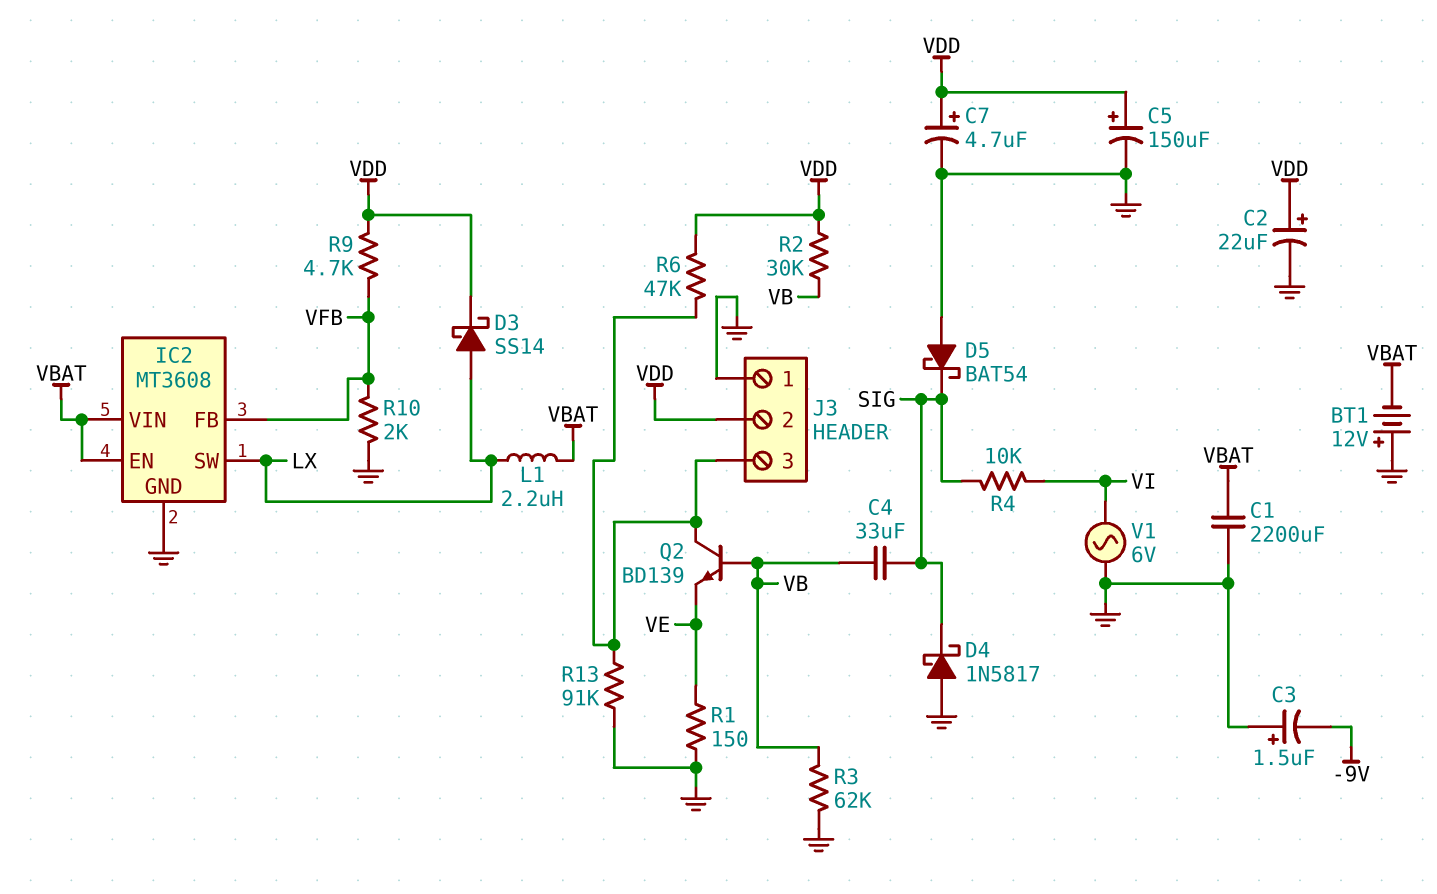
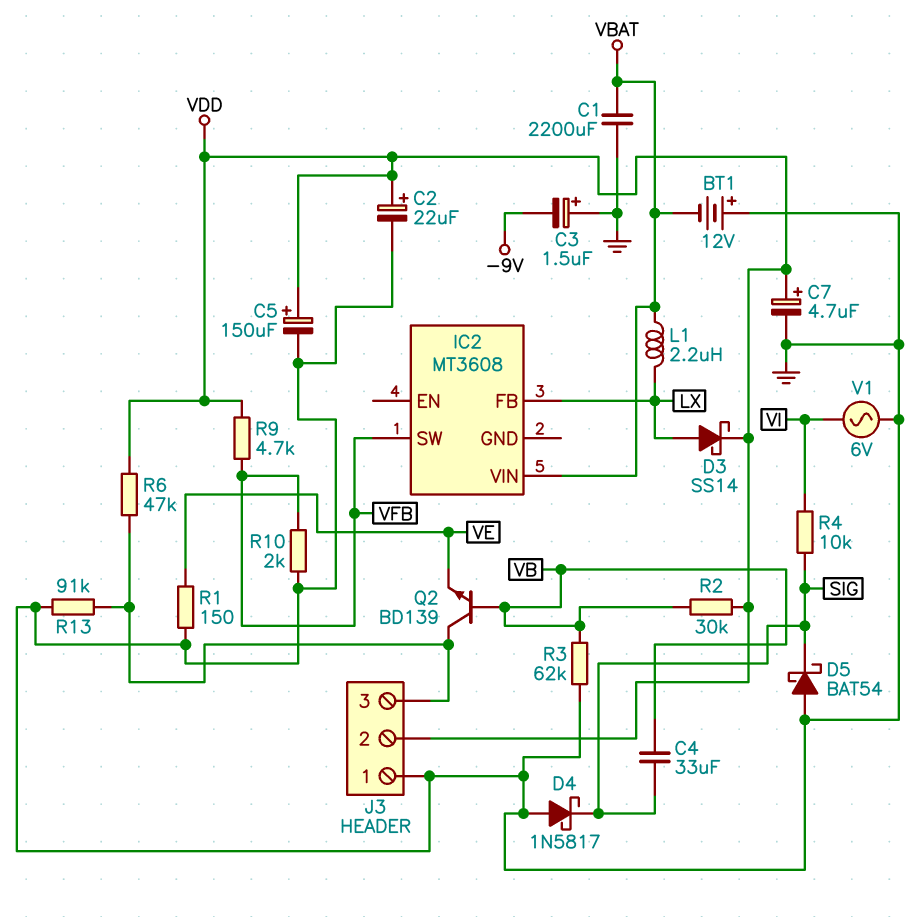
IC2 pin EN: VBAT -> none
IC2 pin FB: VFB -> LX
IC2 pin GND: GND -> none
IC2 pin SW: LX -> VFB

